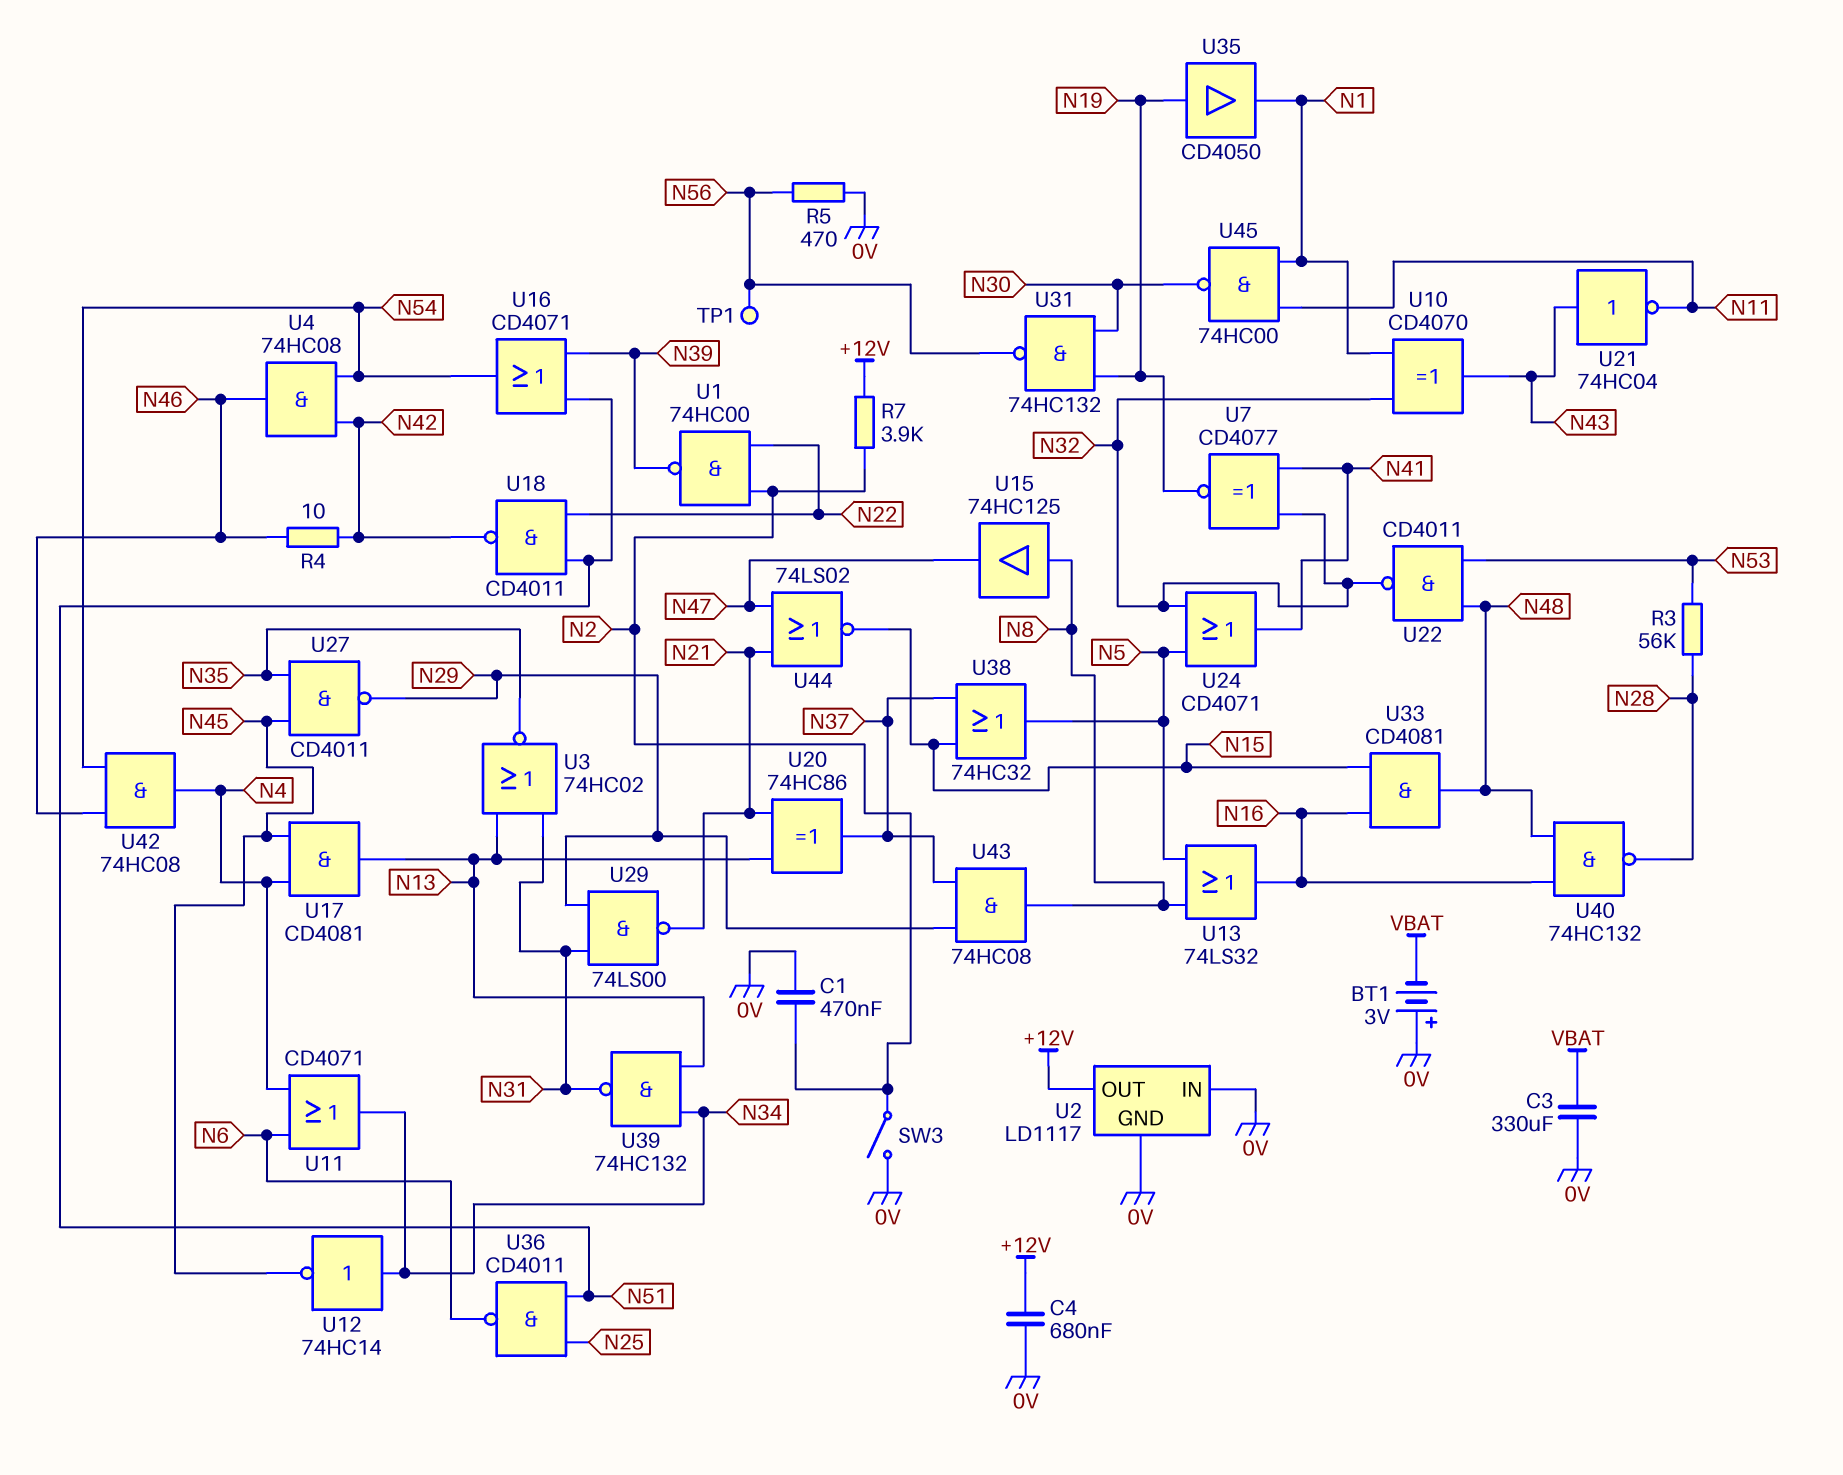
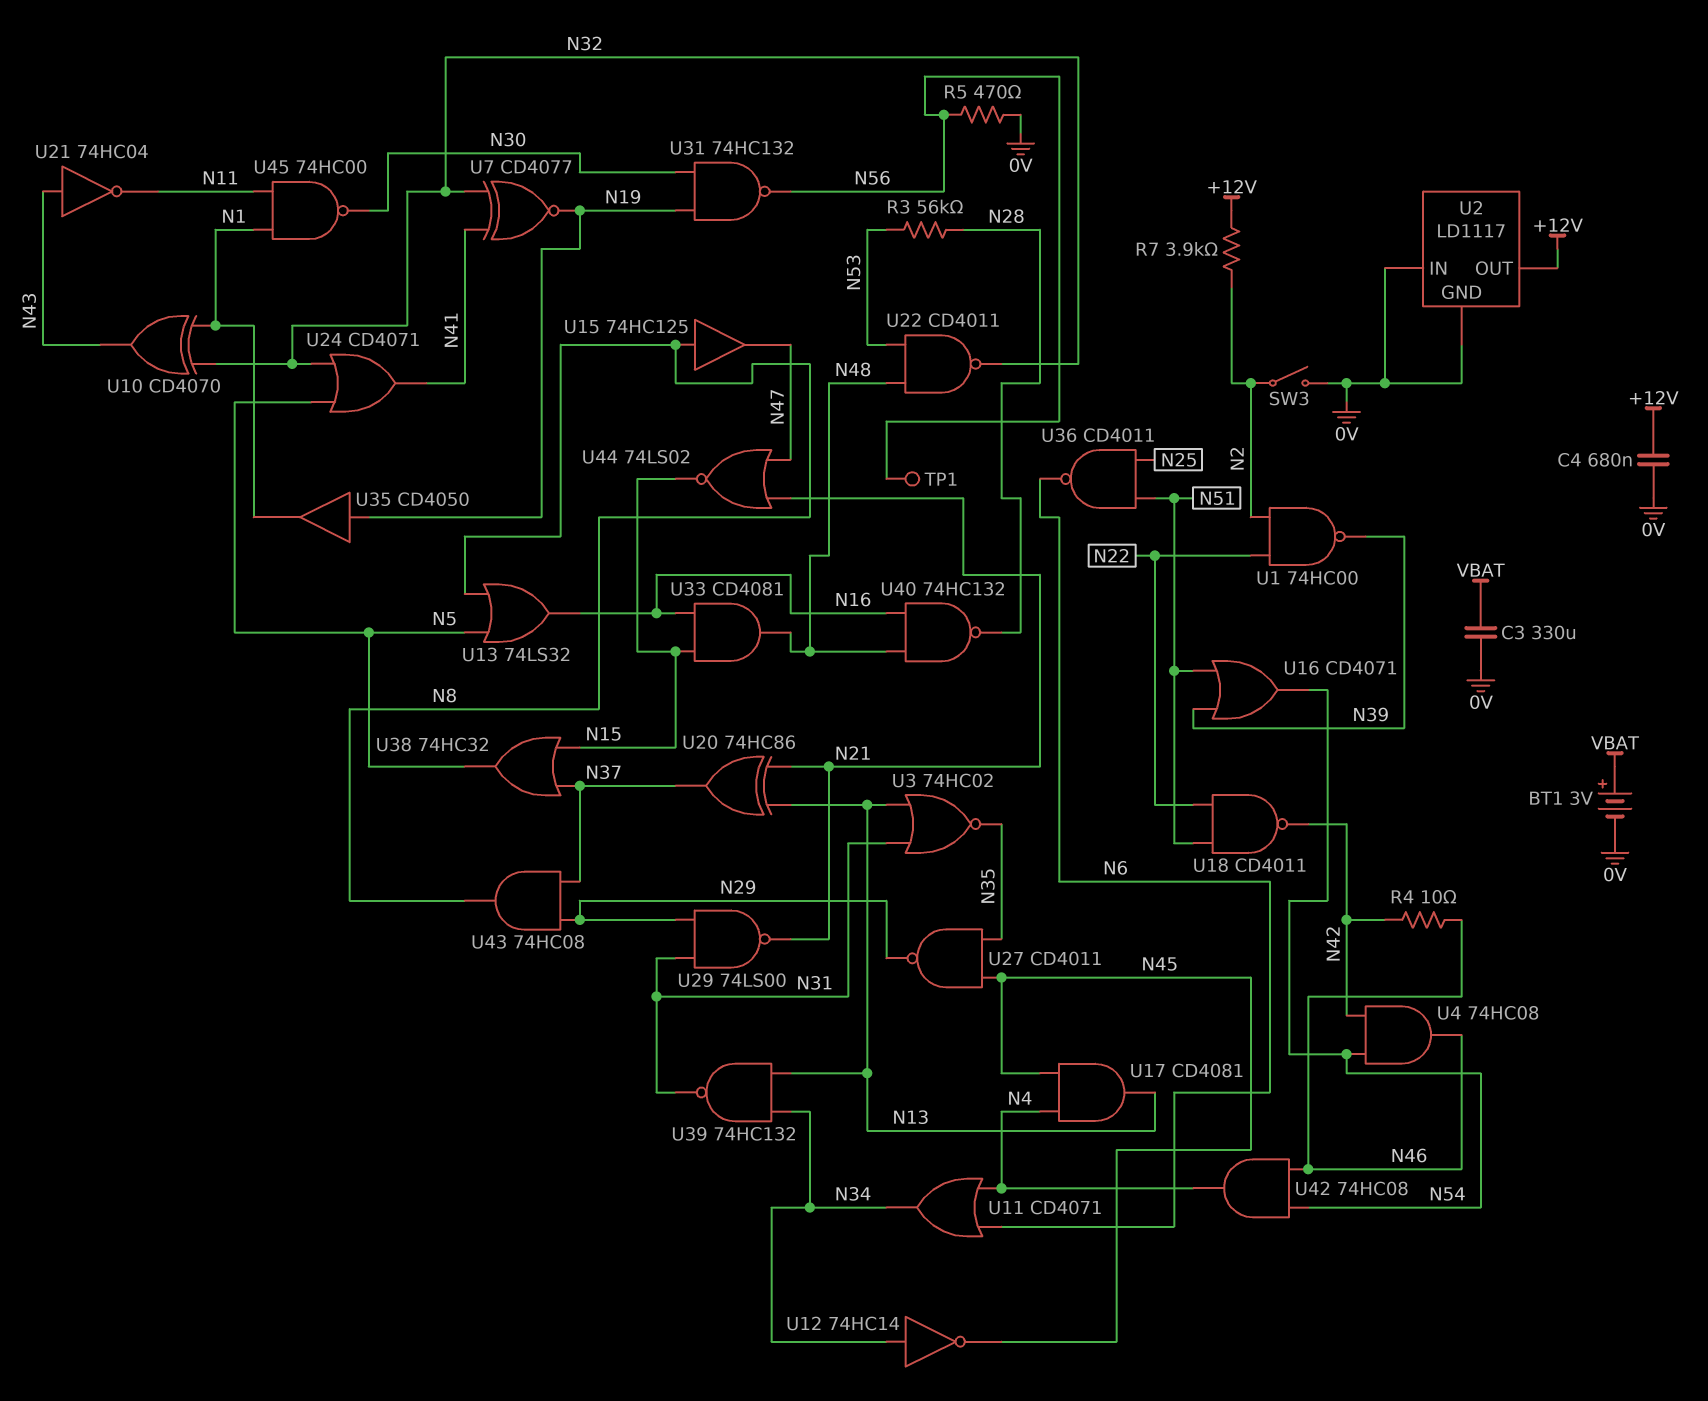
BT1: 3V (plus 0V, minus VBAT) -> 3V (plus VBAT, minus 0V)
C1: 470nF (0V, N2) -> none

